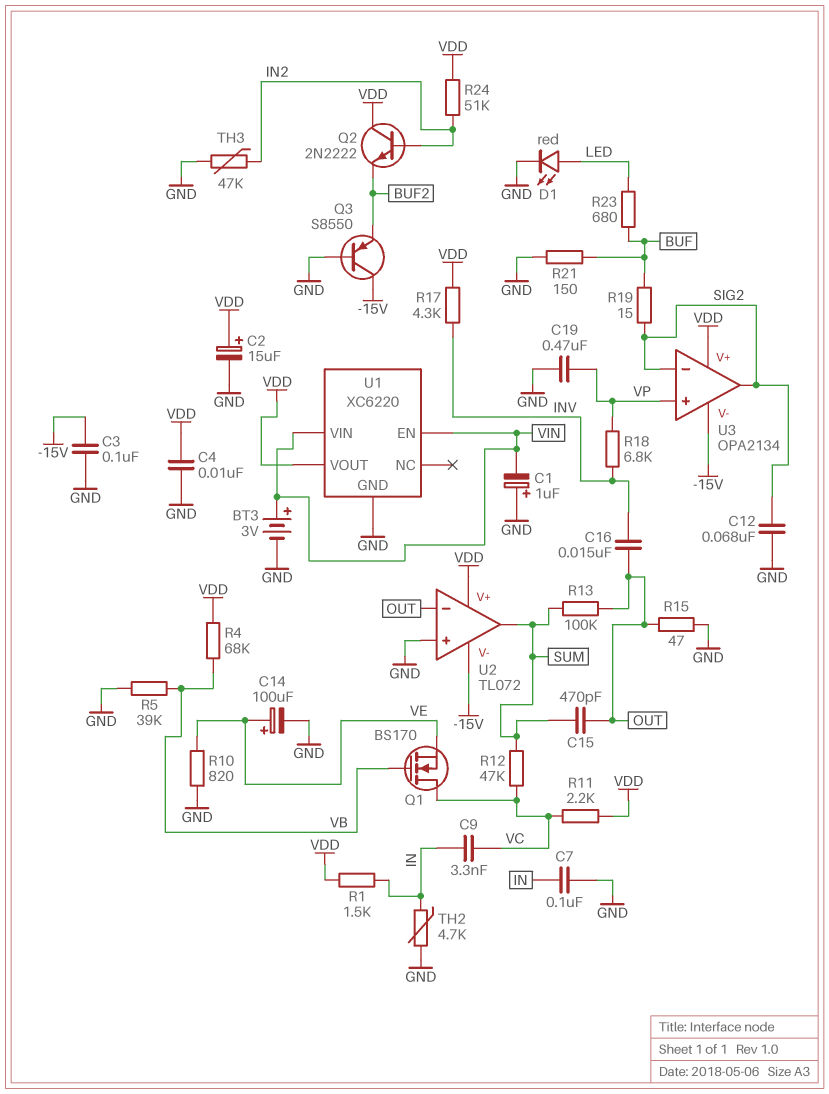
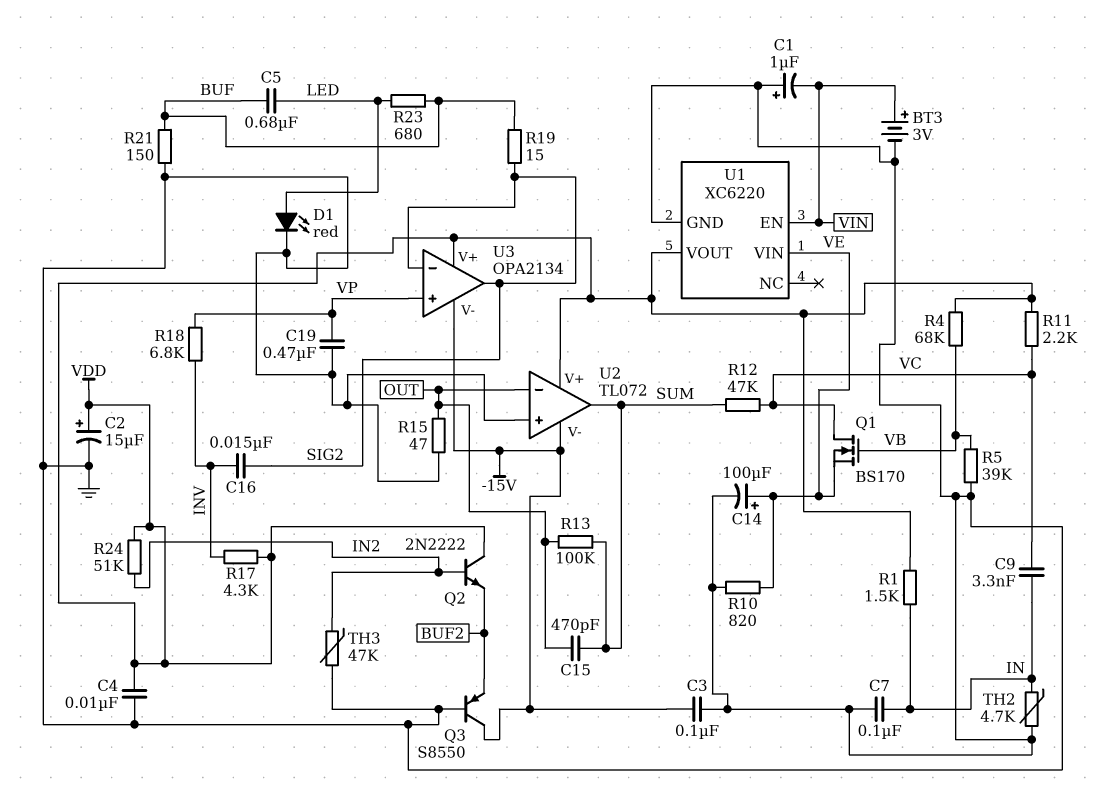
C5: none -> 680nF (BUF, LED)
C12: 68nF (GND, SIG2) -> none
C16: 15nF (INV, OUT) -> 15nF (INV, SIG2)
U1 pin VIN: VIN -> VE

